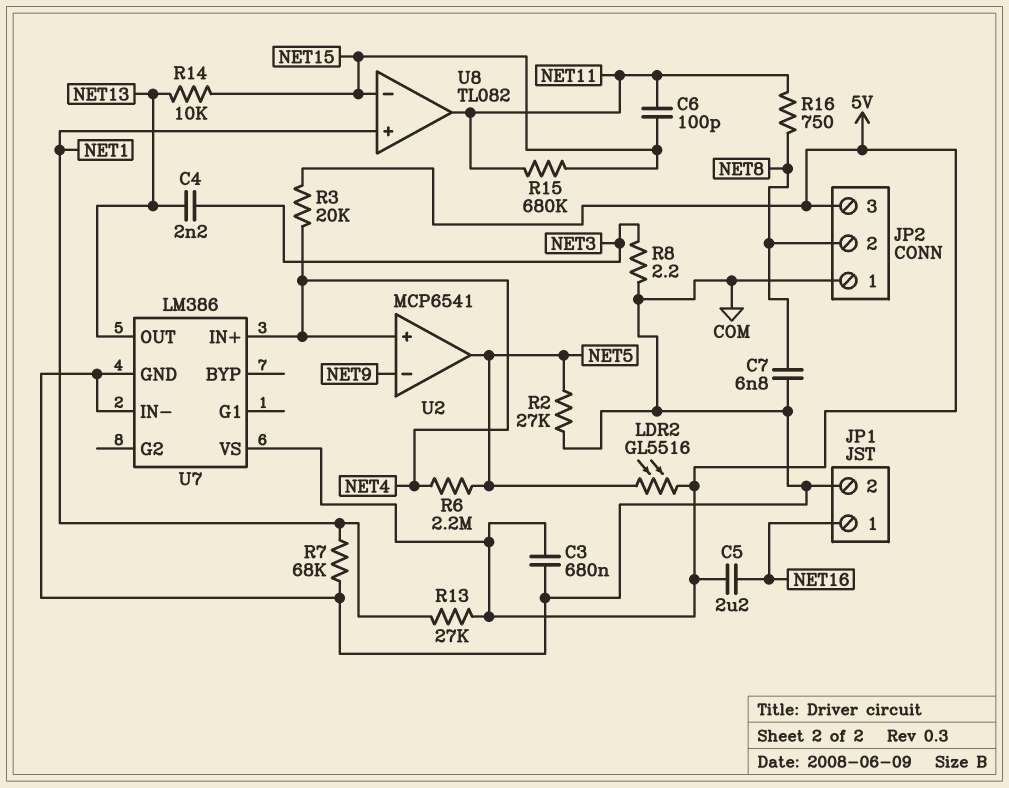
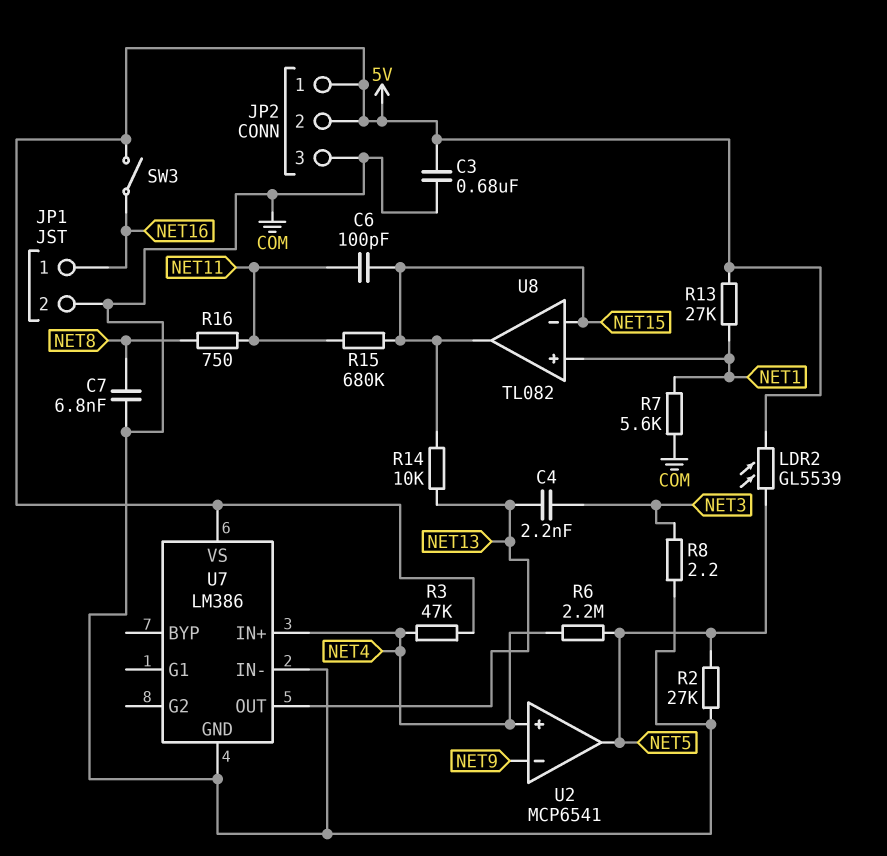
C5: 2.2uF (5V, NET16) -> none
JP2 pin 1: COM -> 5V
JP2 pin 2: NET8 -> 5V
JP2 pin 3: 5V -> COM
LDR2: GL5516 (5V, NET5) -> GL5539 (5V, NET5)
R3: 20k (5V, NET4) -> 47k (5V, NET4)
R7: 68k (COM, NET1) -> 5.6k (COM, NET1)
SW3: none -> switch (5V, NET16)
U8 pin out: NET11 -> NET15

